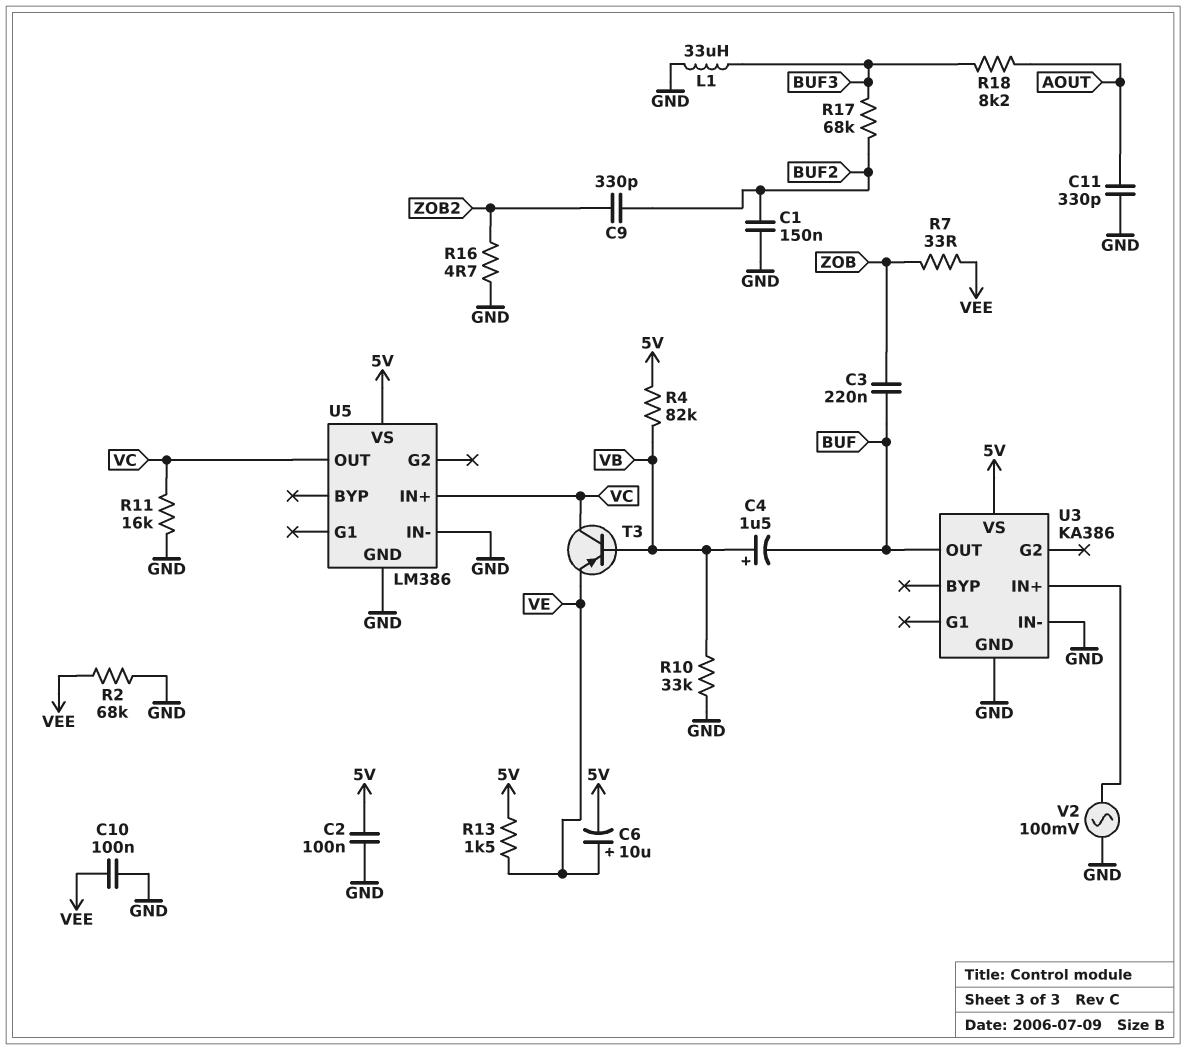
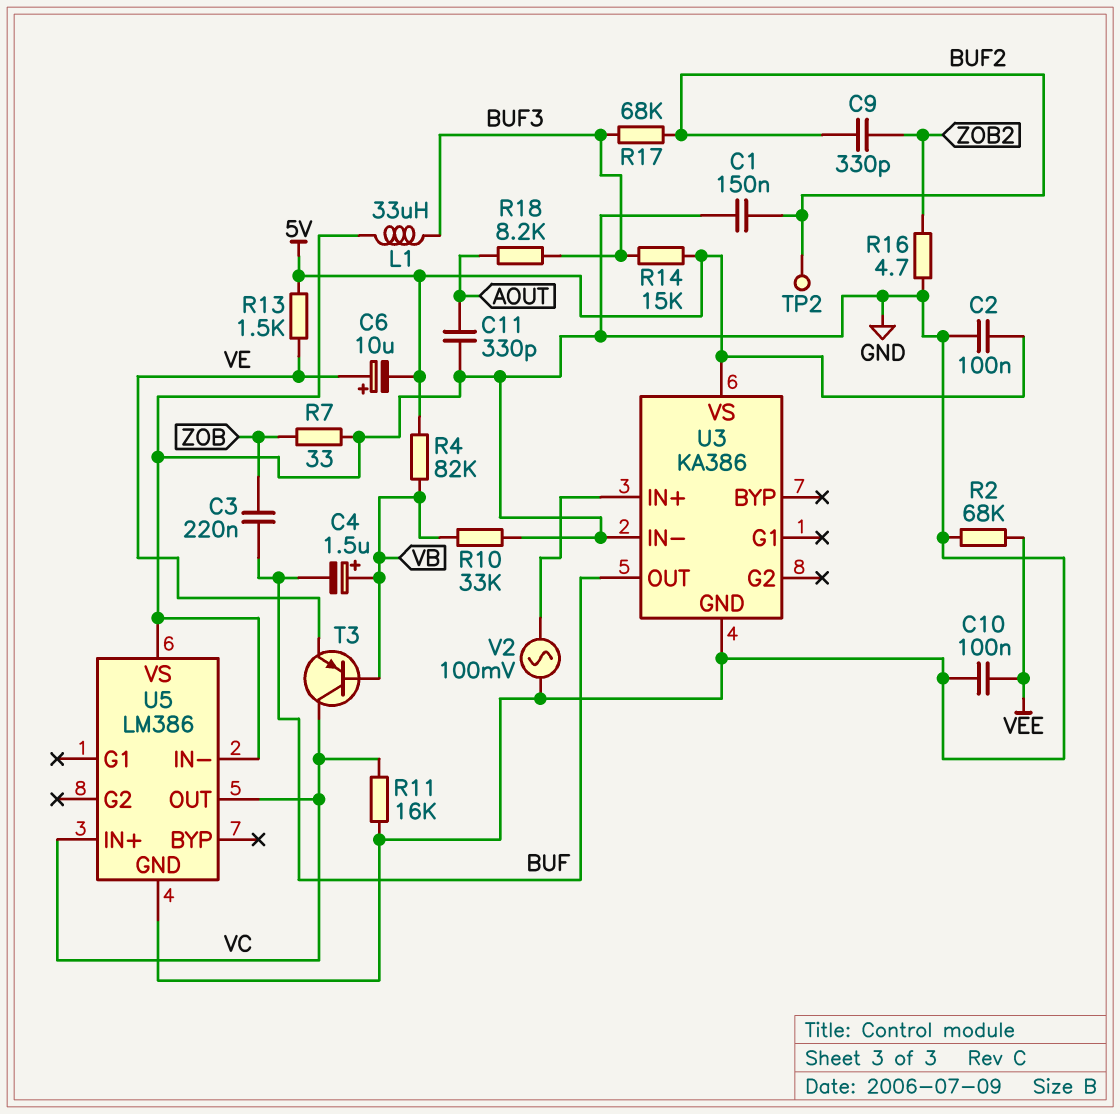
R7: 33 (VEE, ZOB) -> 33 (GND, ZOB)
R14: none -> 15k (5V, BUF3)
TP2: none -> test point (BUF2)
U5 pin VS: 5V -> GND

